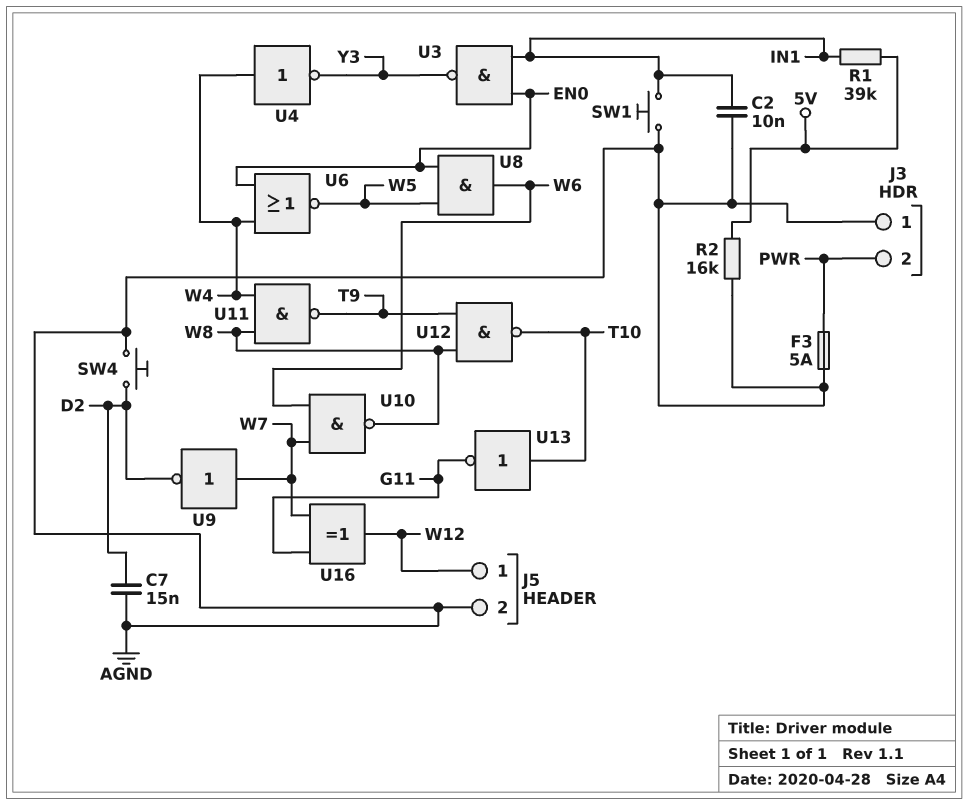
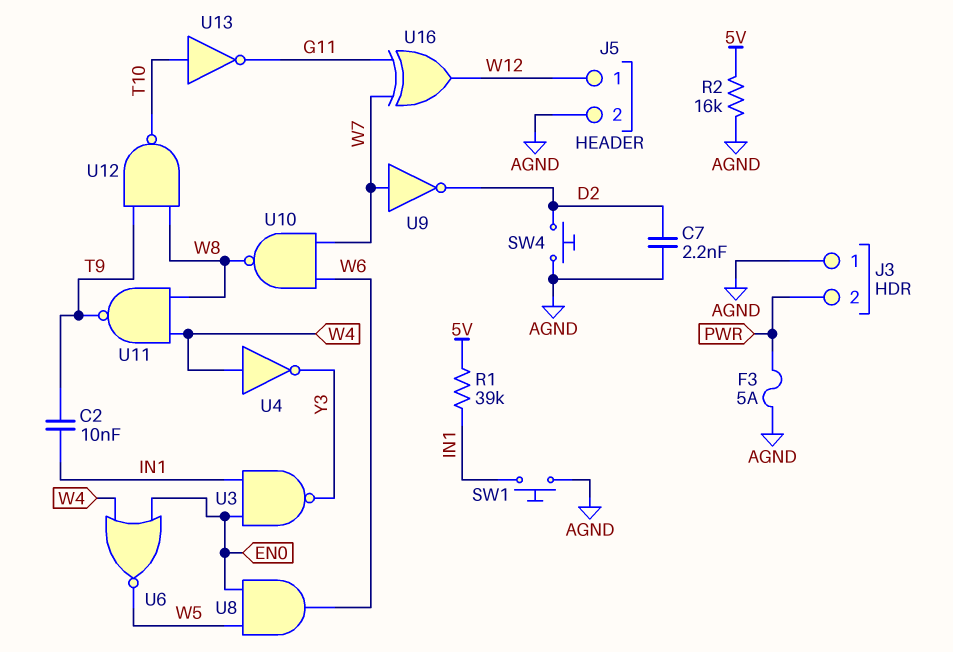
C2: 10nF (AGND, IN1) -> 10nF (IN1, T9)
C7: 15nF (AGND, D2) -> 2.2nF (AGND, D2)

